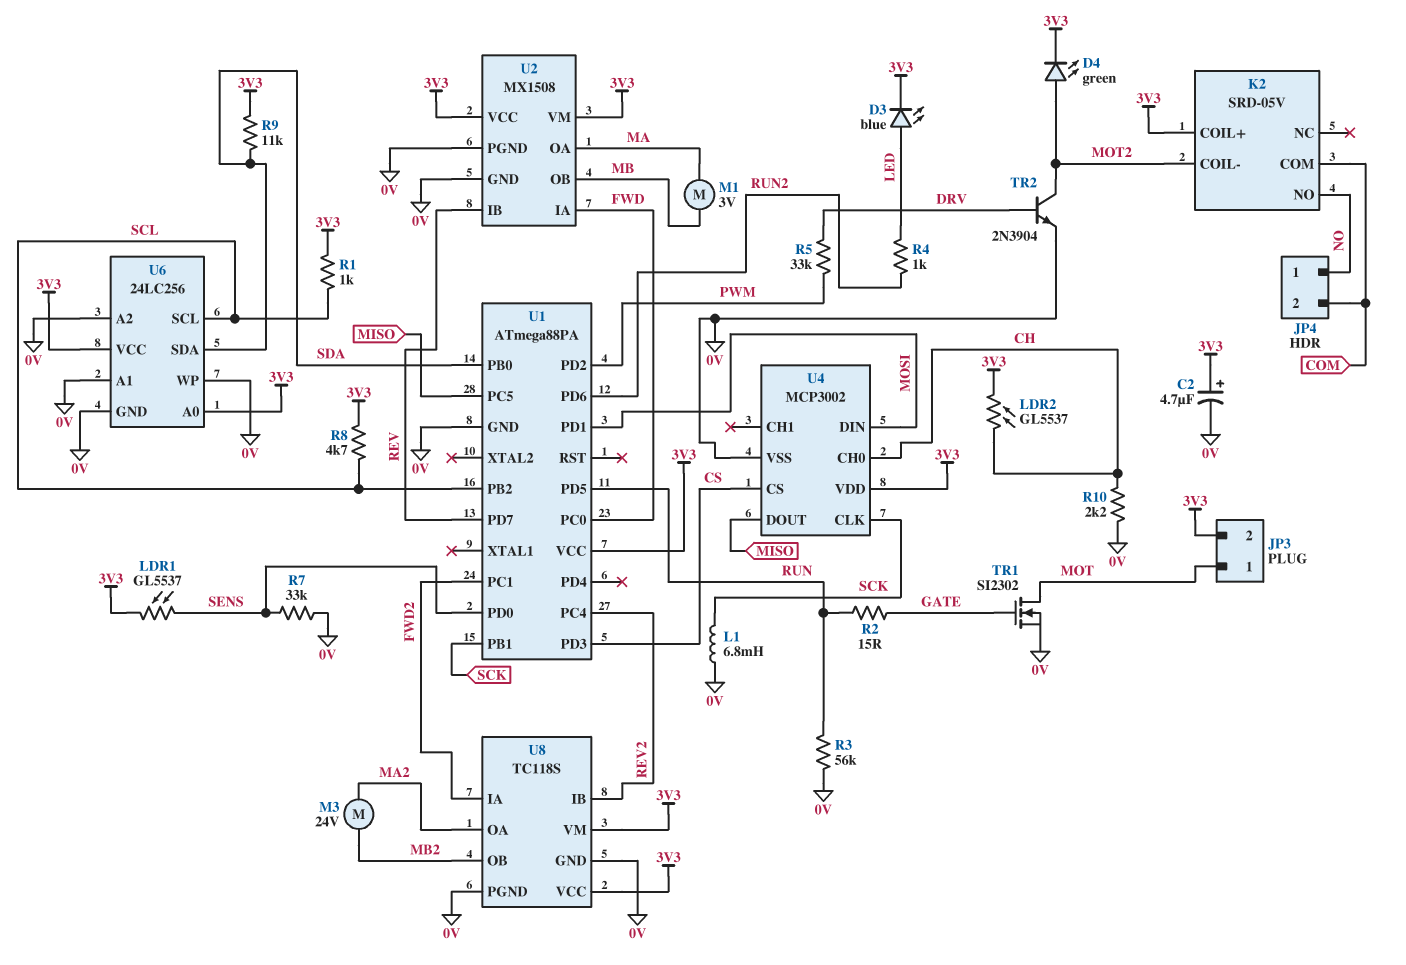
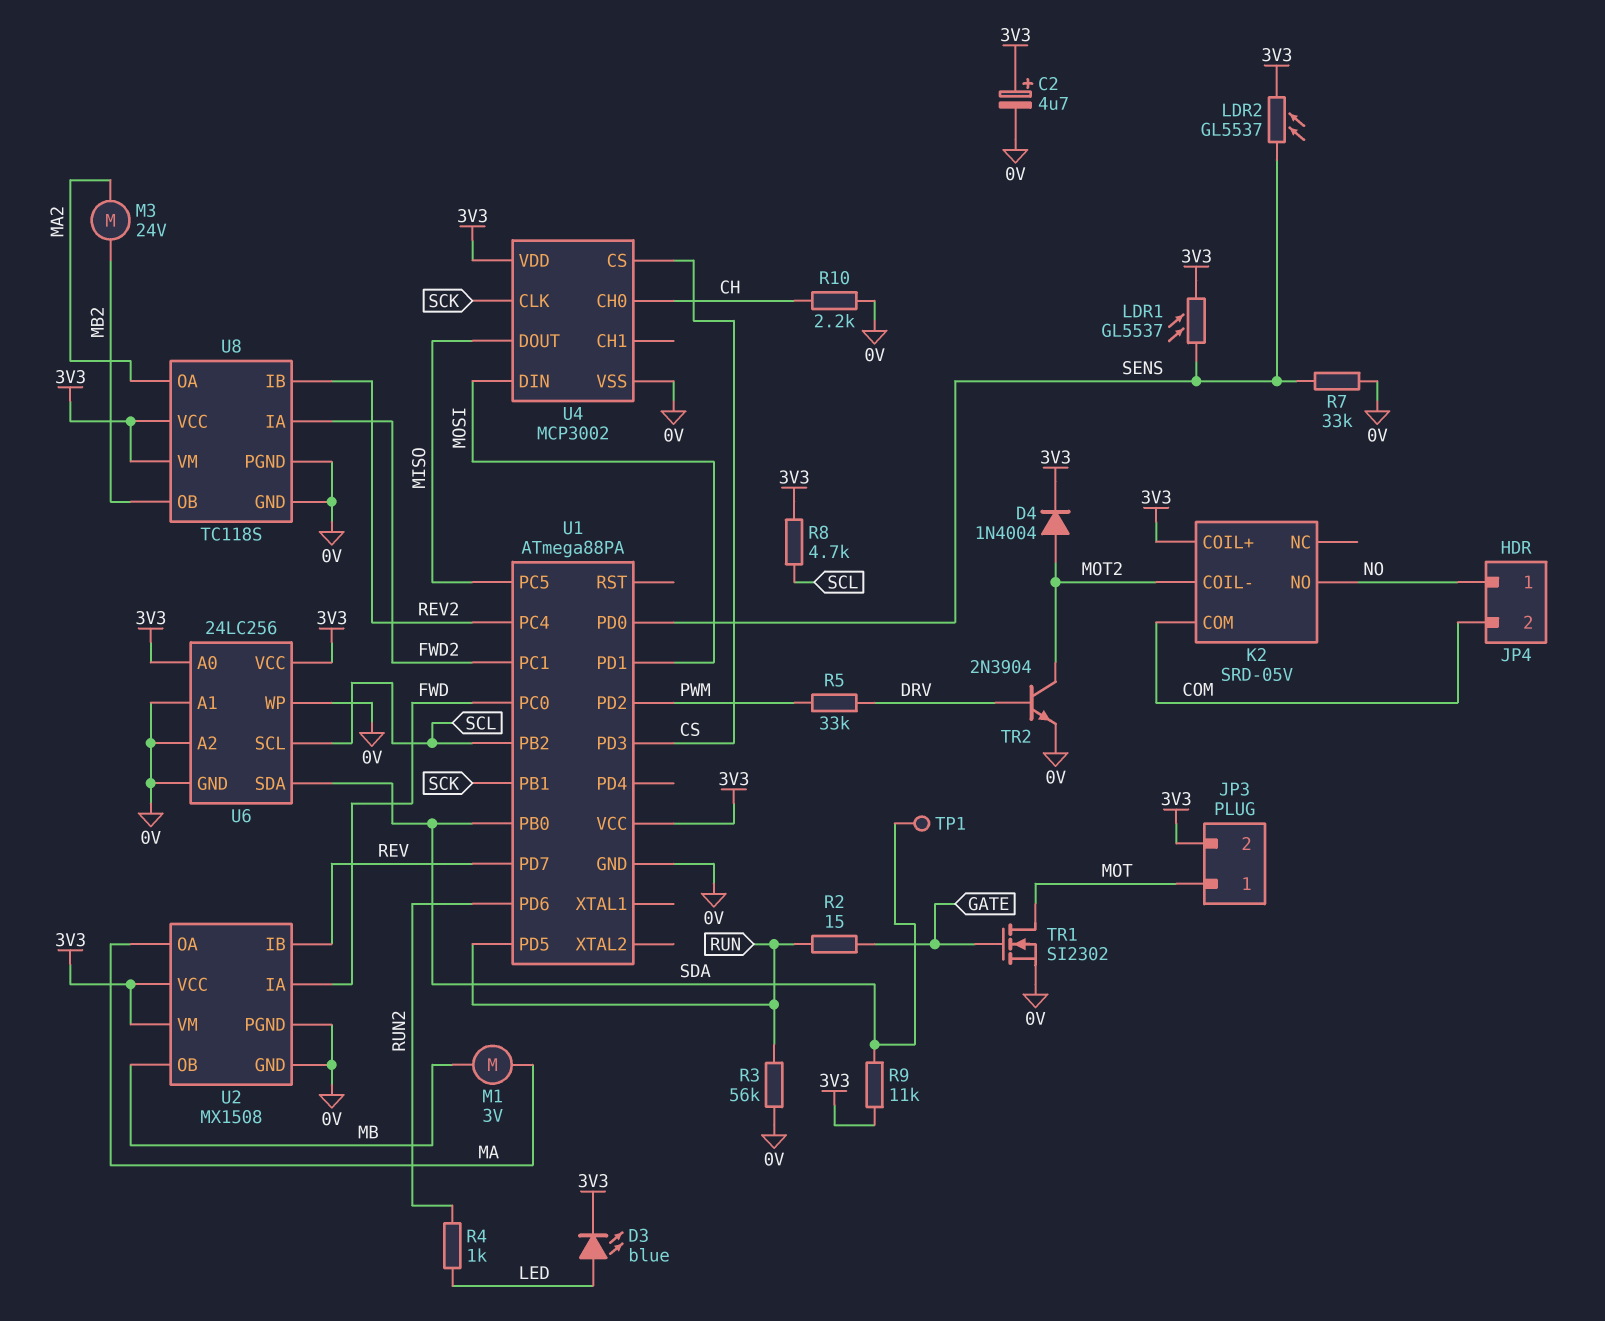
D4: LED green (A MOT2, K 3V3) -> diode 1N4004 (A MOT2, K 3V3)
L1: 6.8mH (0V, SCK) -> none
LDR2: GL5537 (3V3, CH) -> GL5537 (3V3, SENS)
R1: 1k (3V3, SCL) -> none
TP1: none -> test point (SDA)

